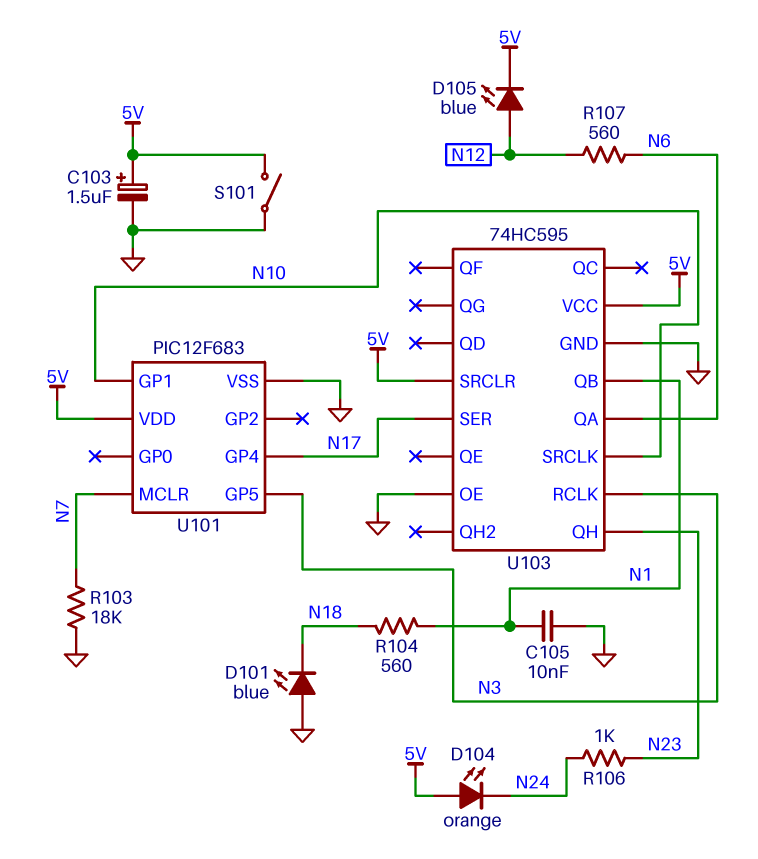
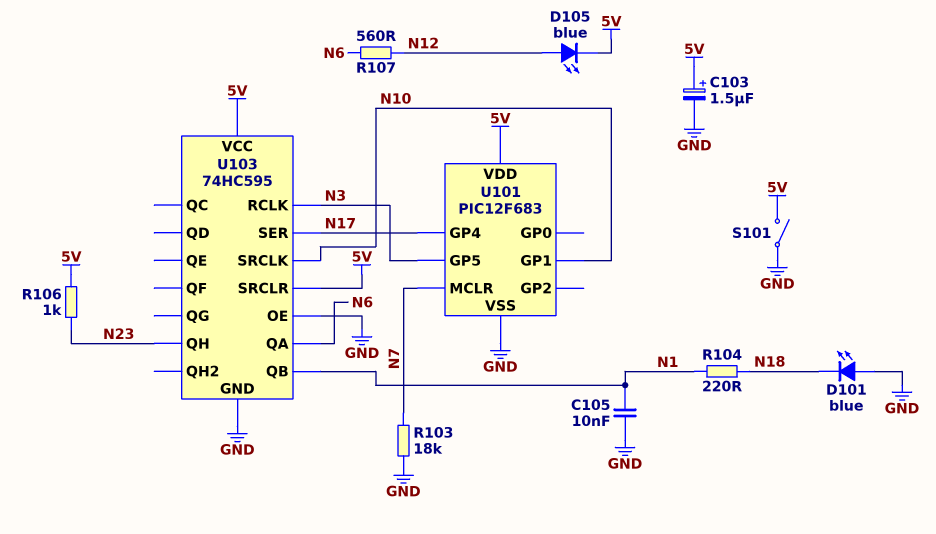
D104: LED orange (A 5V, K N24) -> none
R104: 560 (N1, N18) -> 220 (N1, N18)
R106: 1k (N23, N24) -> 1k (5V, N23)

